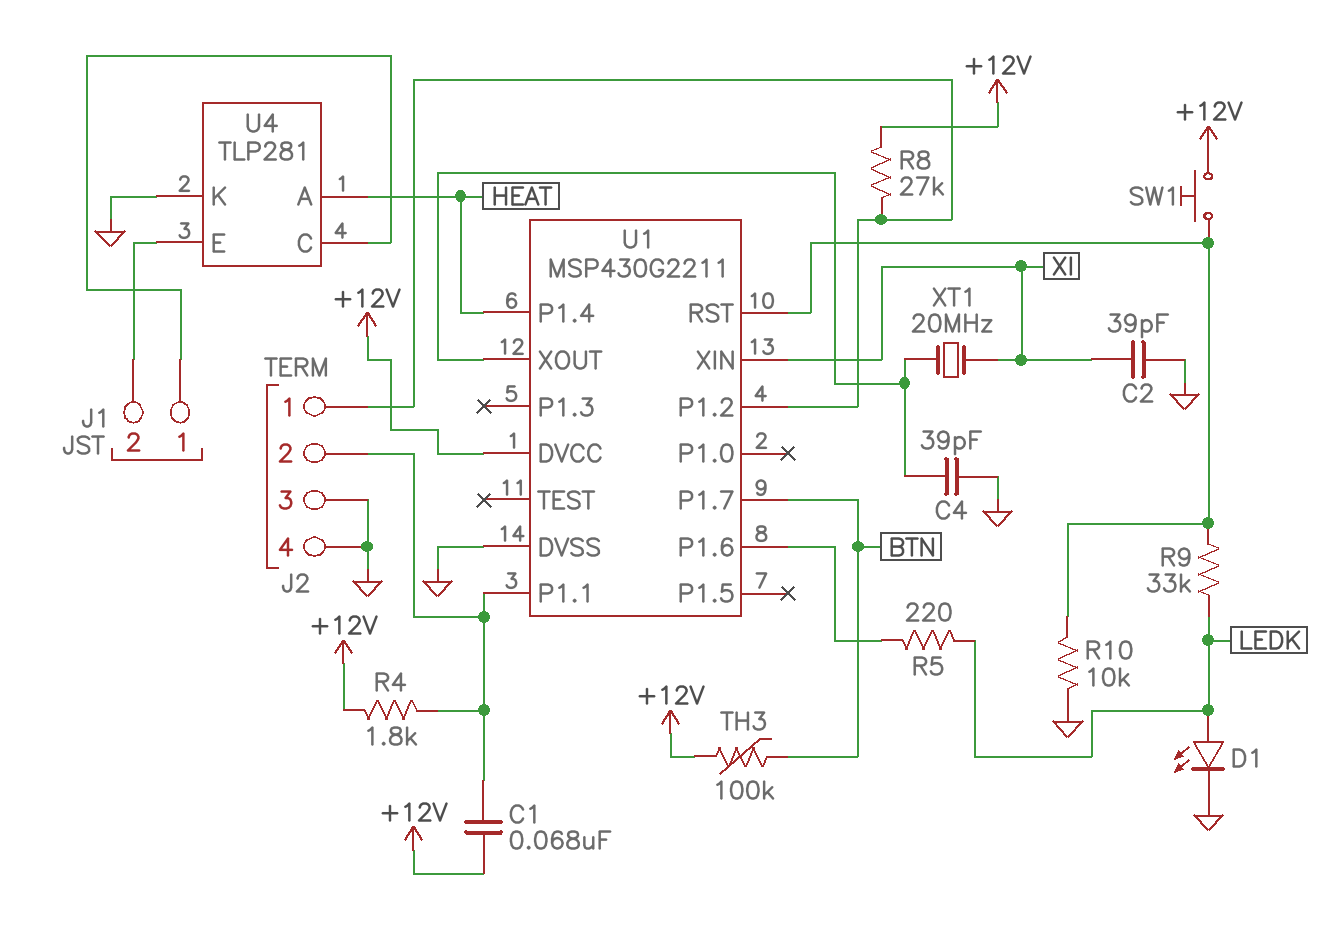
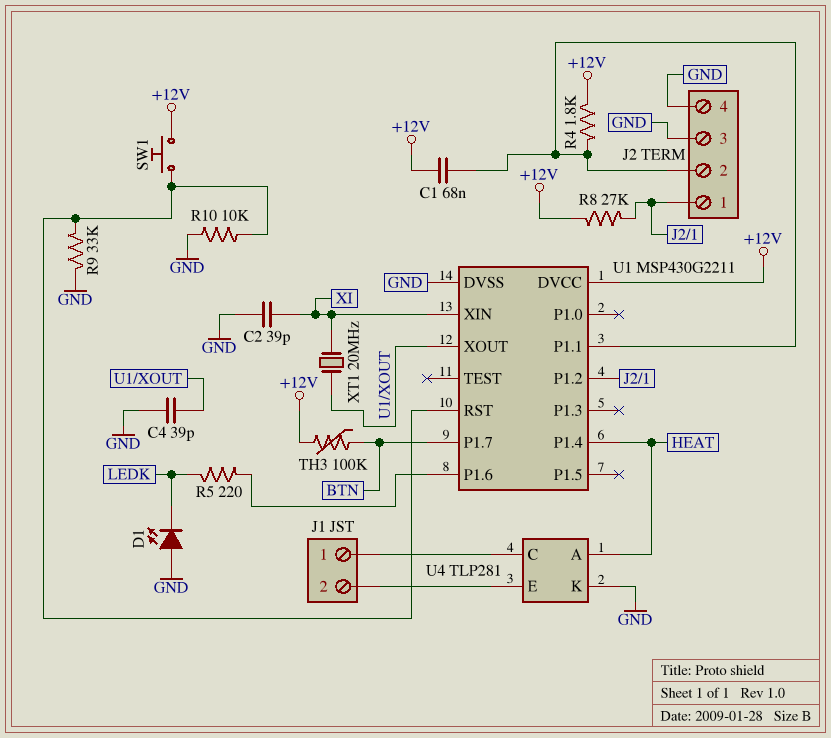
D1: LED (A LEDK, K GND) -> LED (A GND, K LEDK)
R9: 33k (LEDK, U1/RST) -> 33k (GND, U1/RST)

